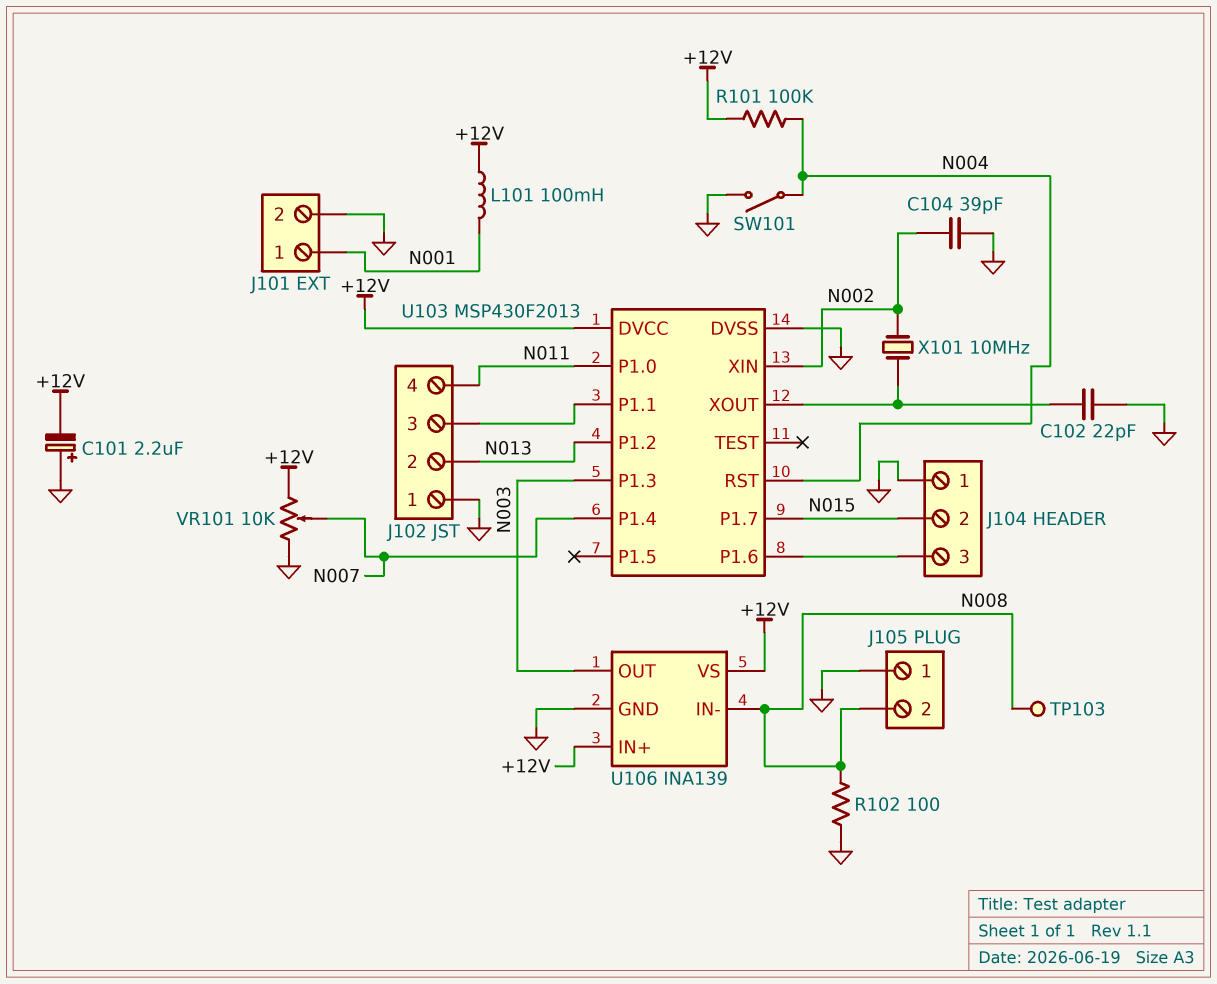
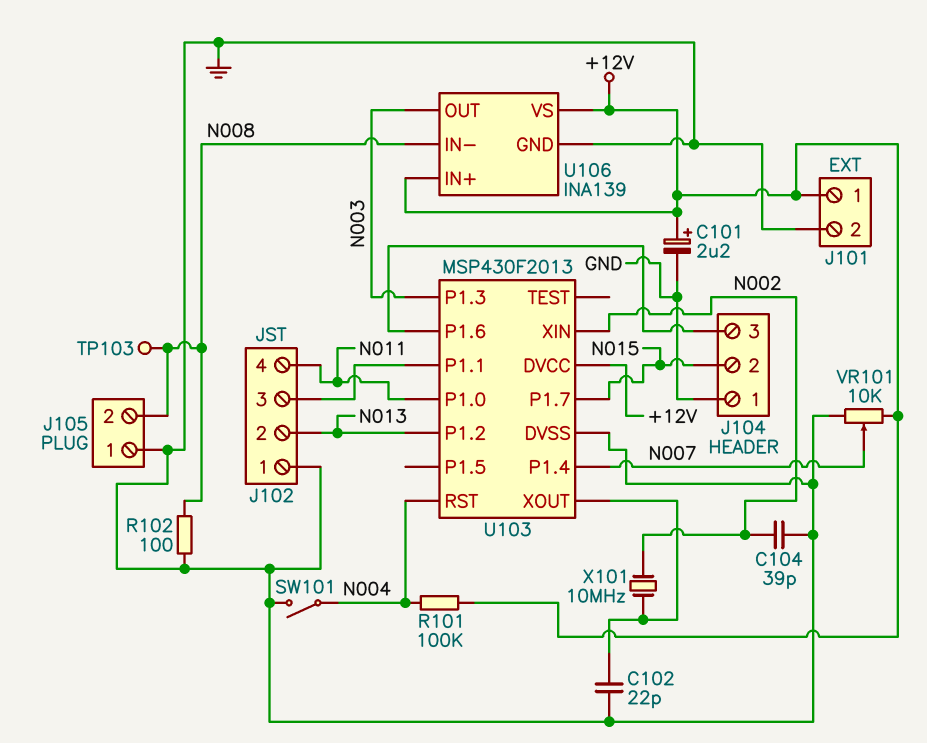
C101: 2.2uF (plus GND, minus +12V) -> 2.2uF (plus +12V, minus GND)
J101 pin 1: N001 -> +12V
L101: 100mH (+12V, N001) -> none

